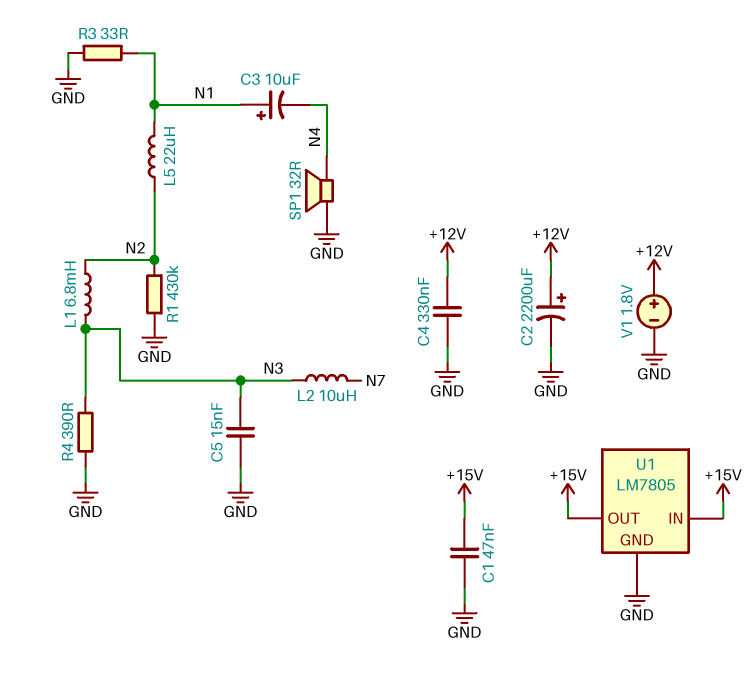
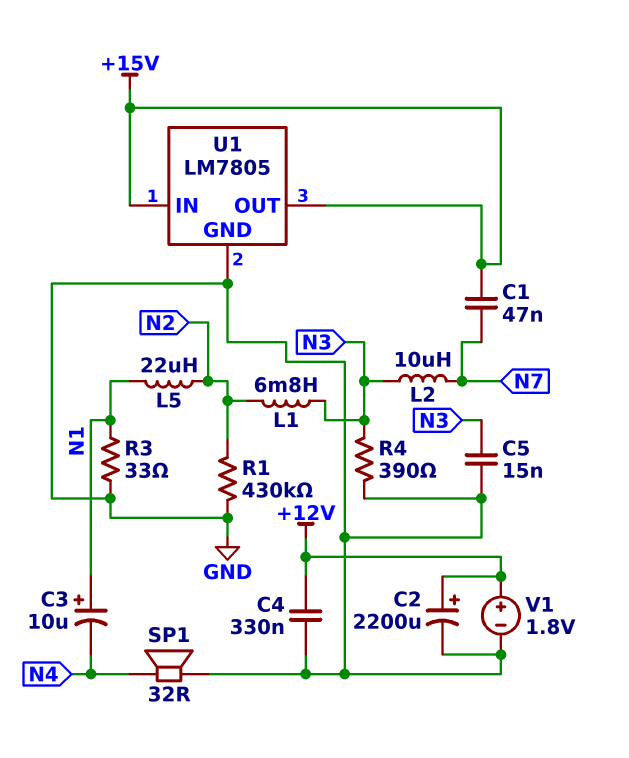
C1: 47nF (+15V, GND) -> 47nF (+15V, N7)

